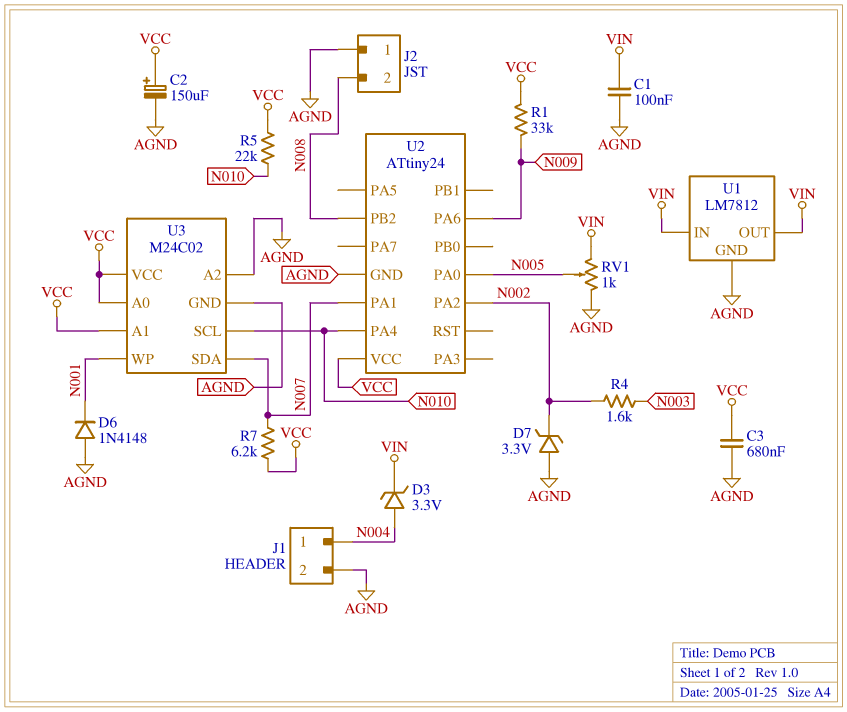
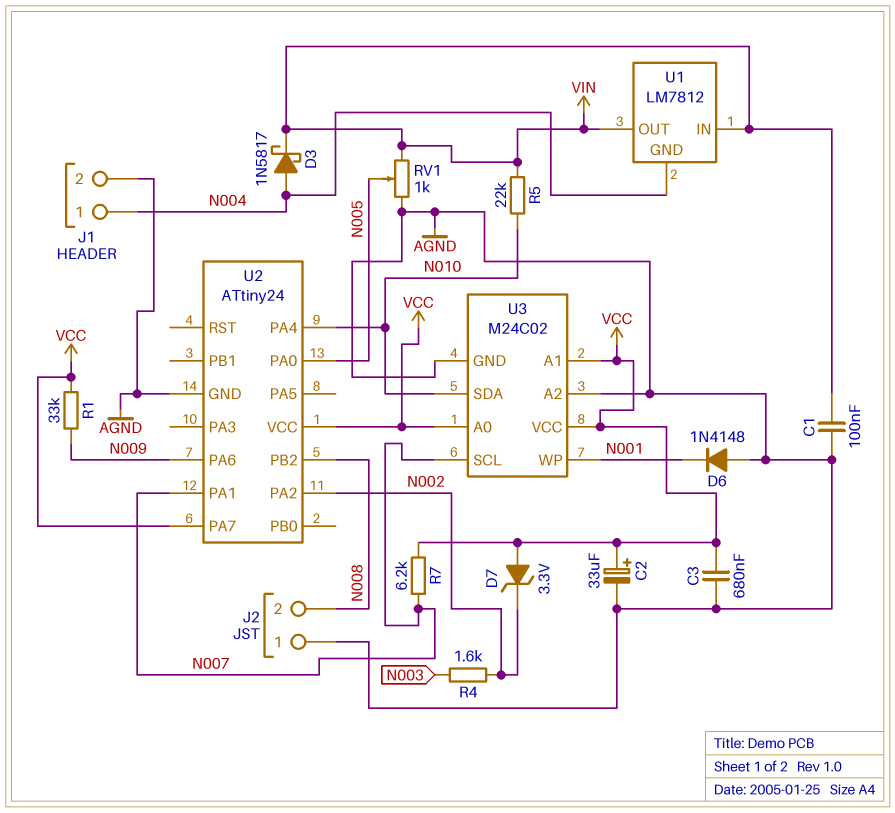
C2: 150uF (plus VCC, minus AGND) -> 33uF (plus VCC, minus AGND)
D3: zener 3.3V (A N004, K VIN) -> schottky 1N5817 (A N004, K VIN)
D7: zener 3.3V (A AGND, K N002) -> zener 3.3V (A VCC, K N002)
R5: 22k (N010, VCC) -> 22k (N010, VIN)
U1 pin GND: AGND -> N004
U2 pin PA7: none -> VCC
U3 pin SCL: N010 -> N007
U3 pin SDA: N007 -> N010

